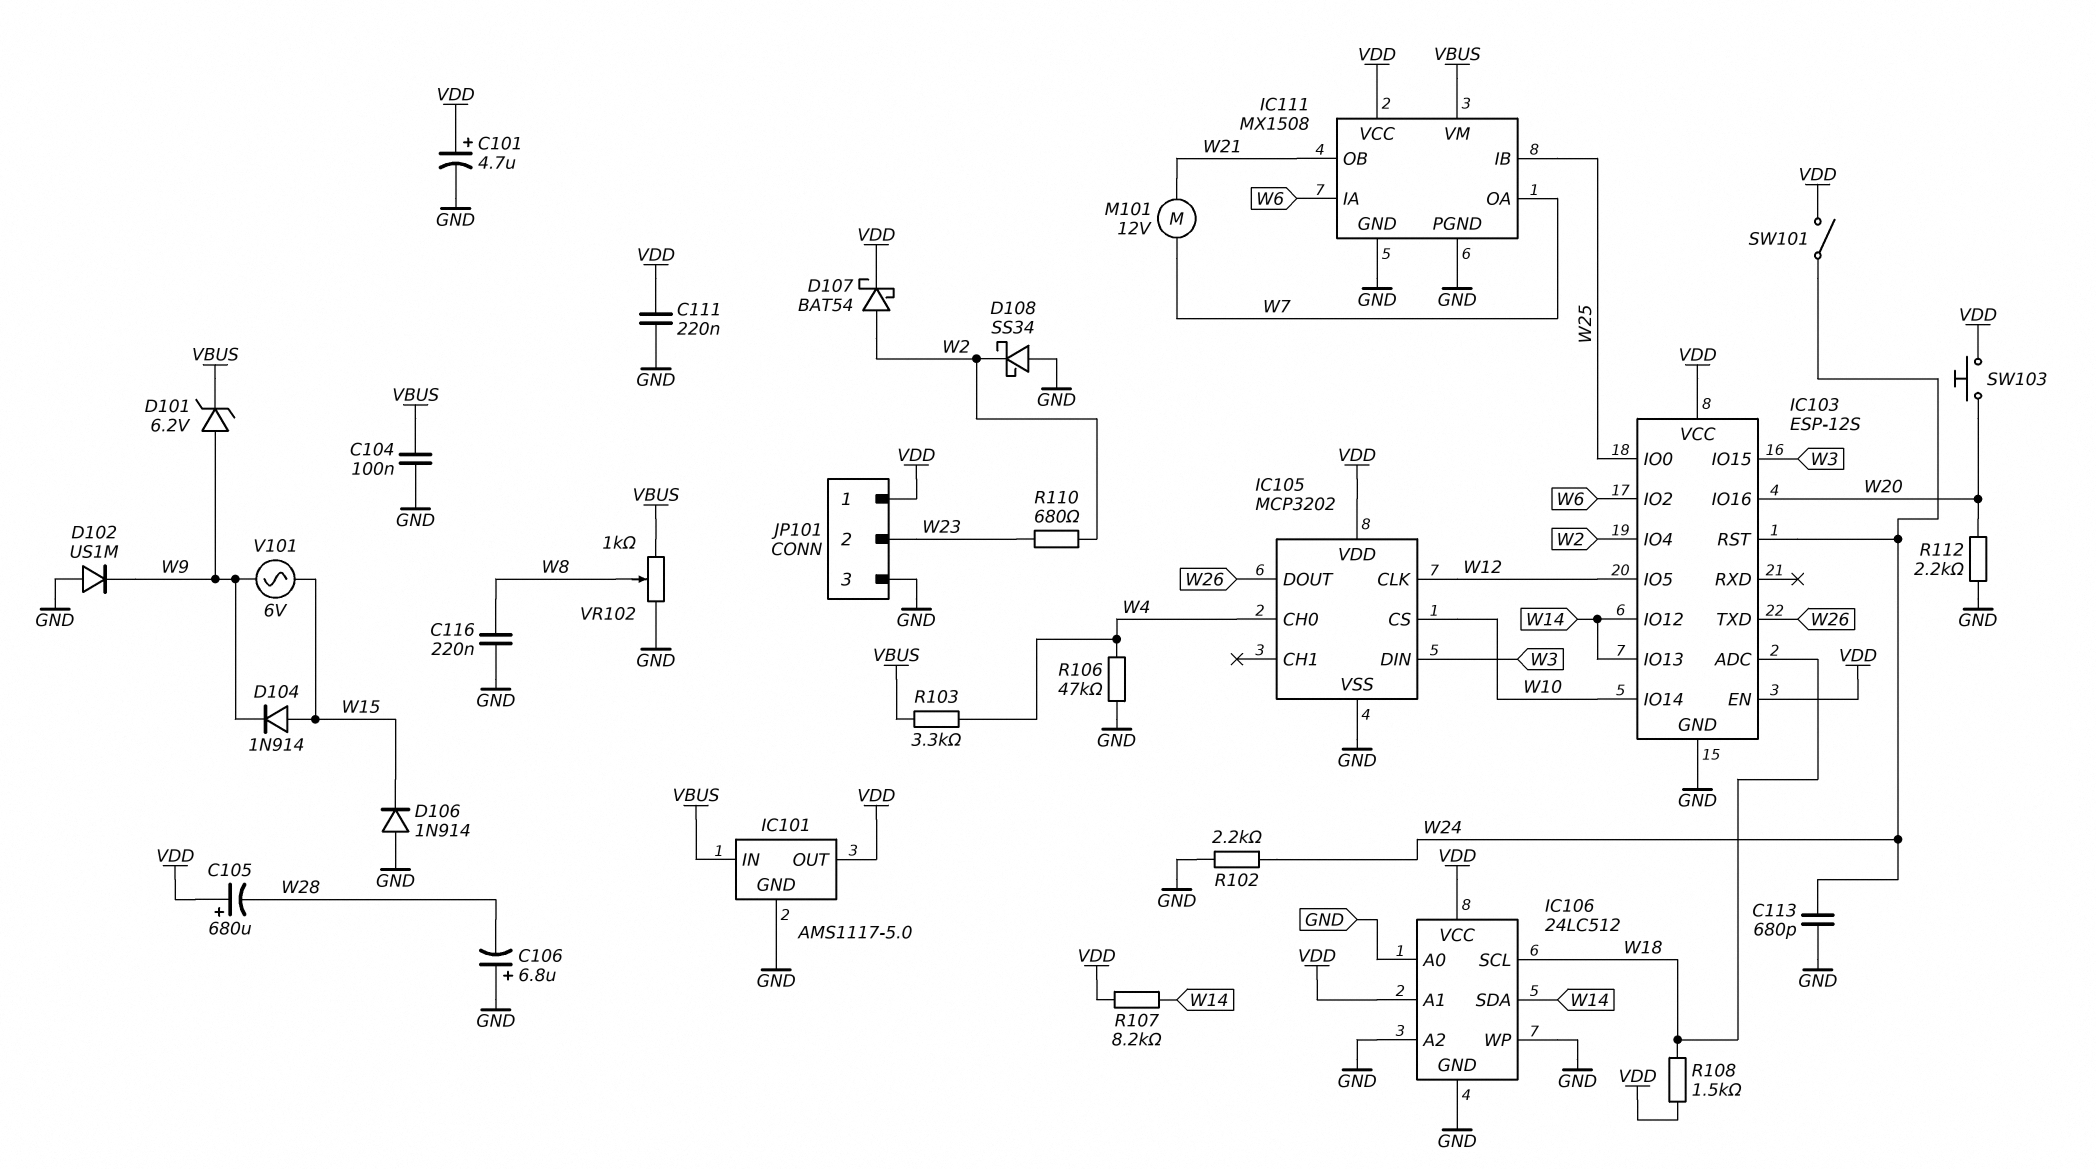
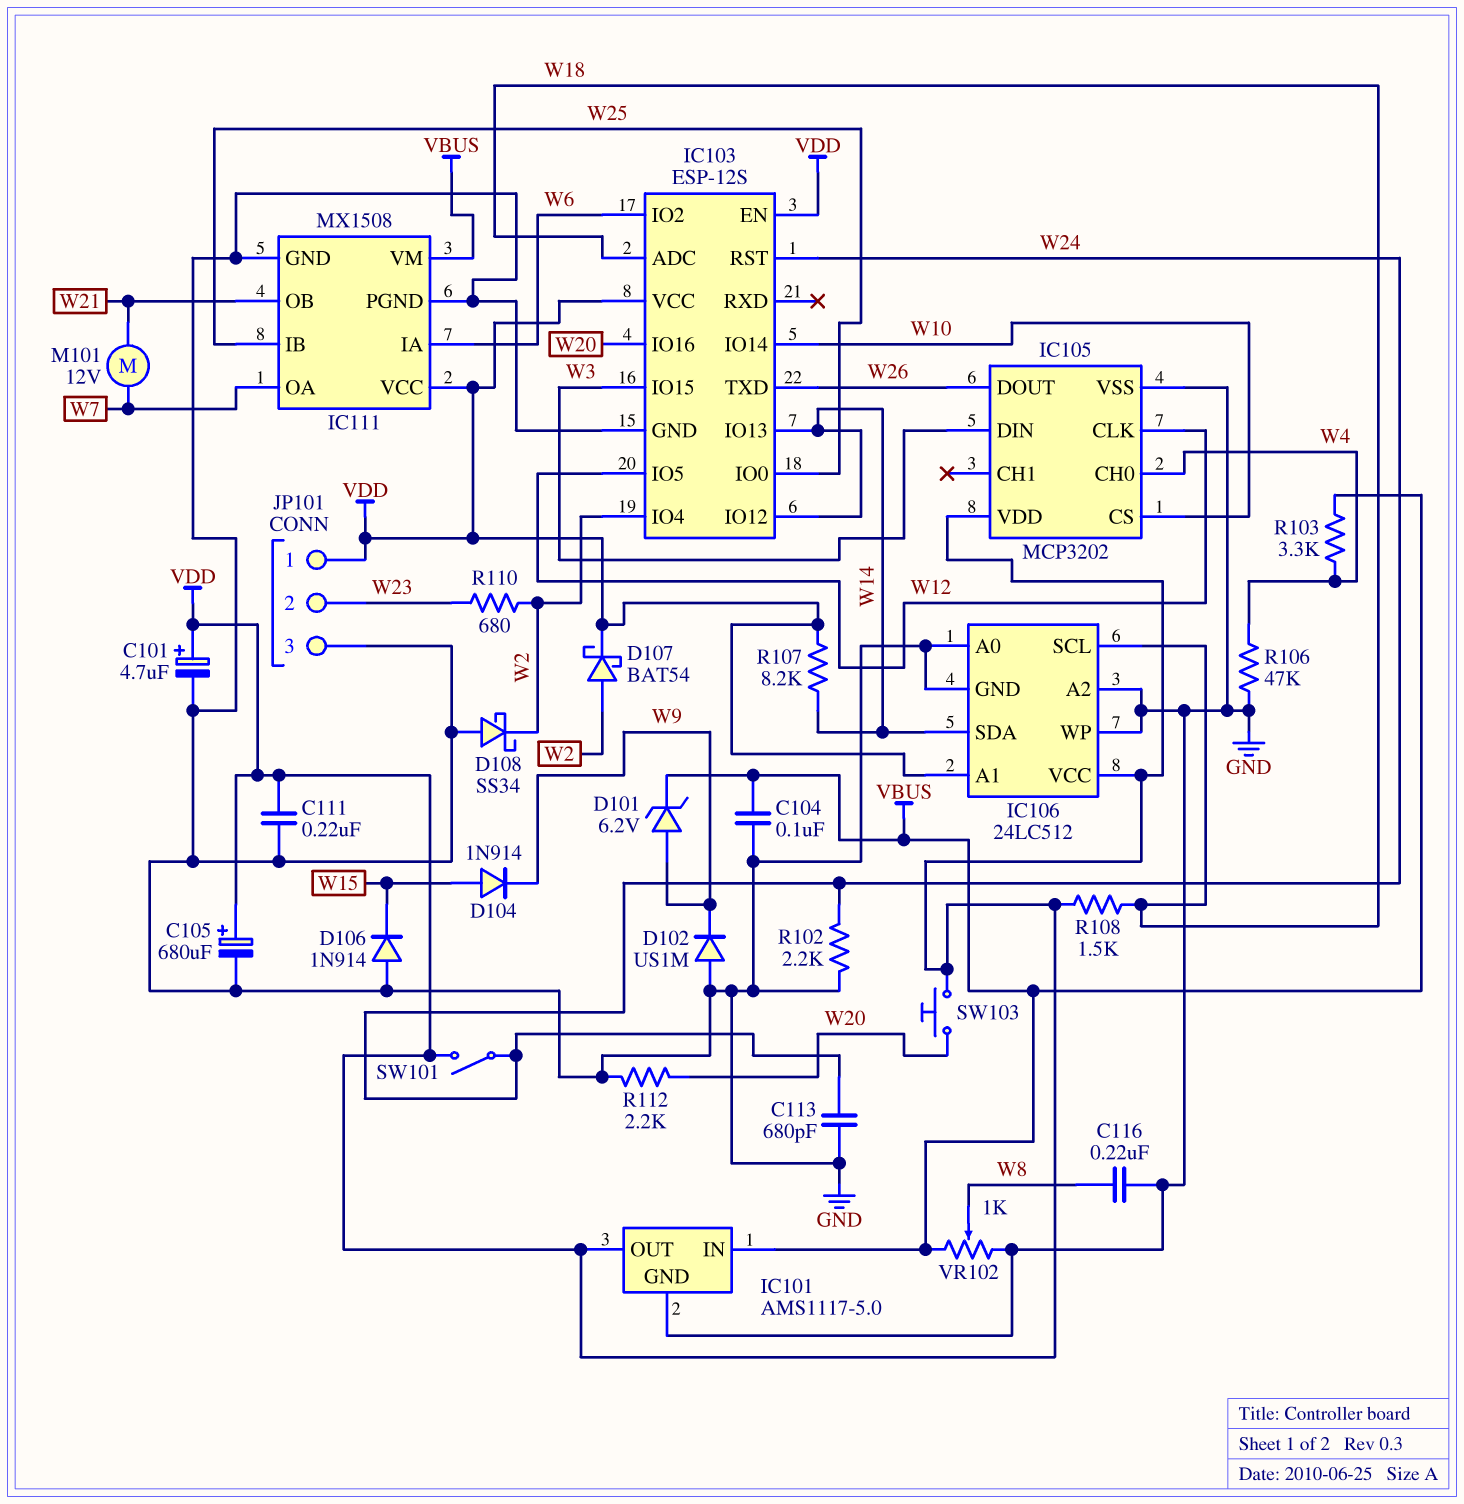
C105: 680uF (plus VDD, minus W28) -> 680uF (plus VDD, minus GND)
C106: 6.8uF (plus GND, minus W28) -> none
V101: AC 6V (W9, W15) -> none

